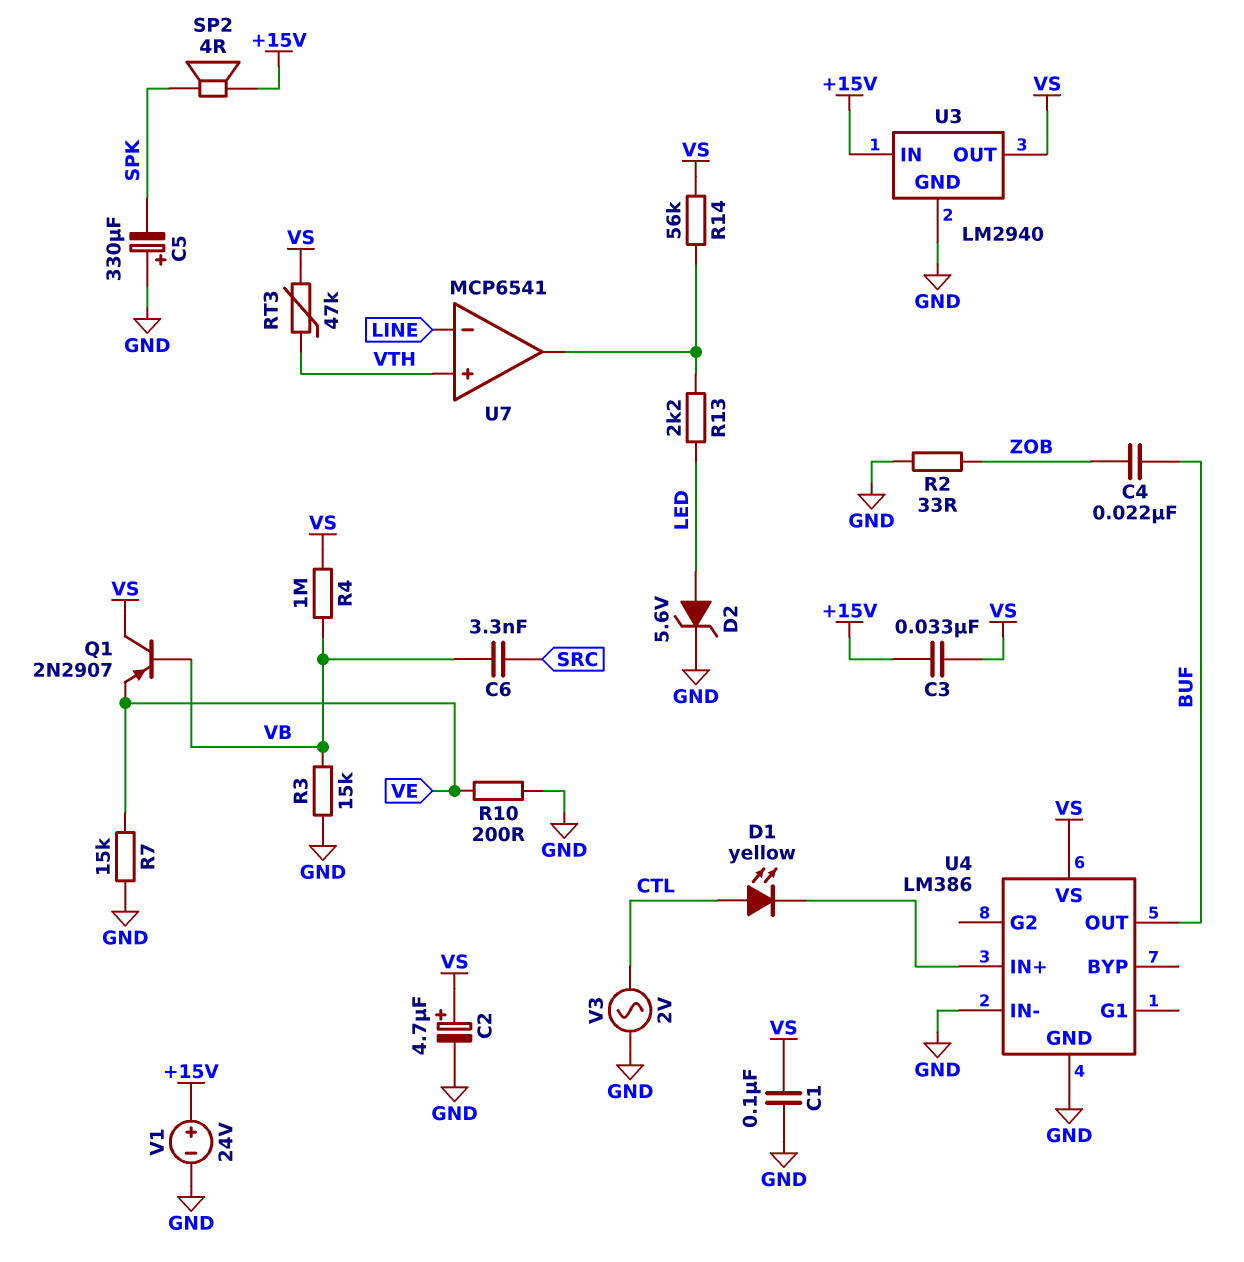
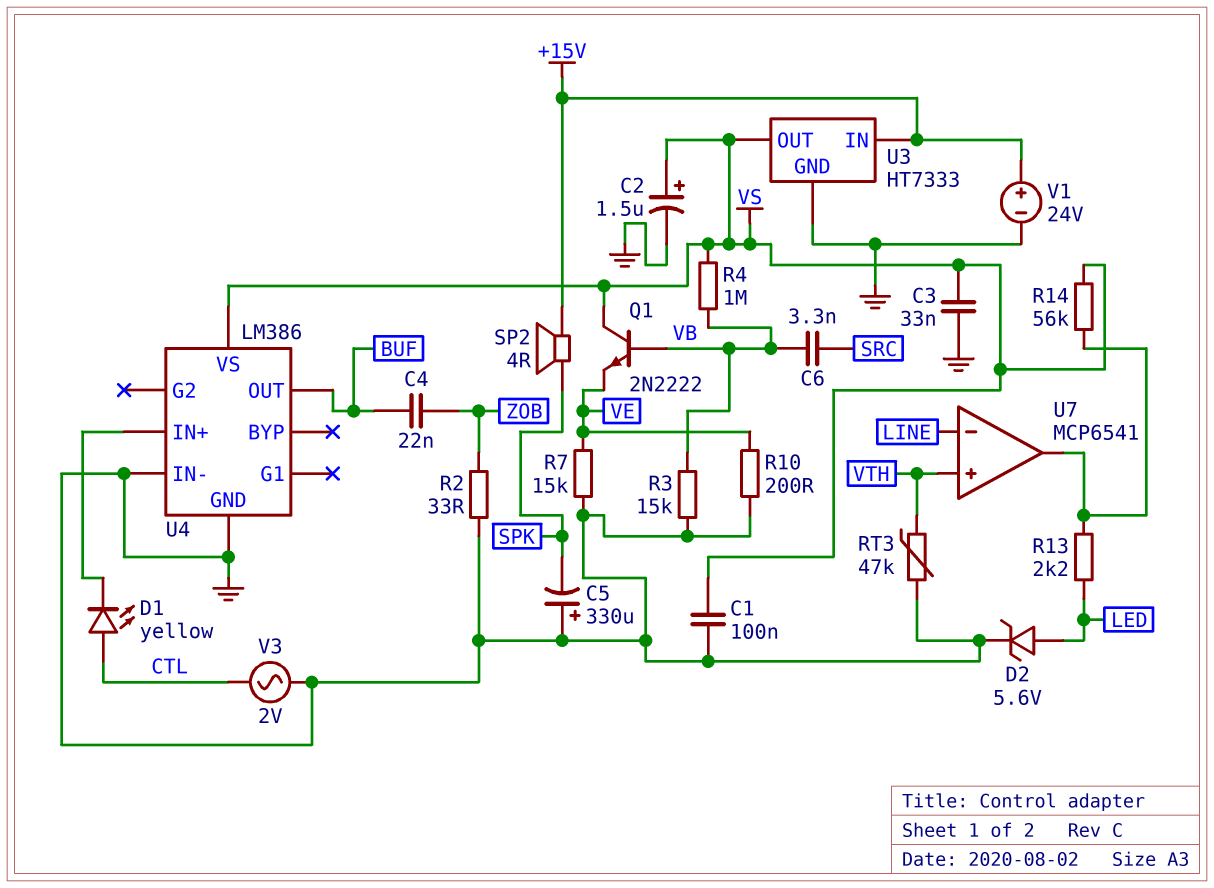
C2: 4.7uF (plus VS, minus GND) -> 1.5uF (plus VS, minus GND)
C3: 33nF (+15V, VS) -> 33nF (GND, VS)
Q1: PNP 2N2907 (B VB, C VS, E VE) -> NPN 2N2222 (B VB, C VS, E VE)
RT3: 47k (VS, VTH) -> 47k (GND, VTH)
U3: LM2940 -> HT7333

